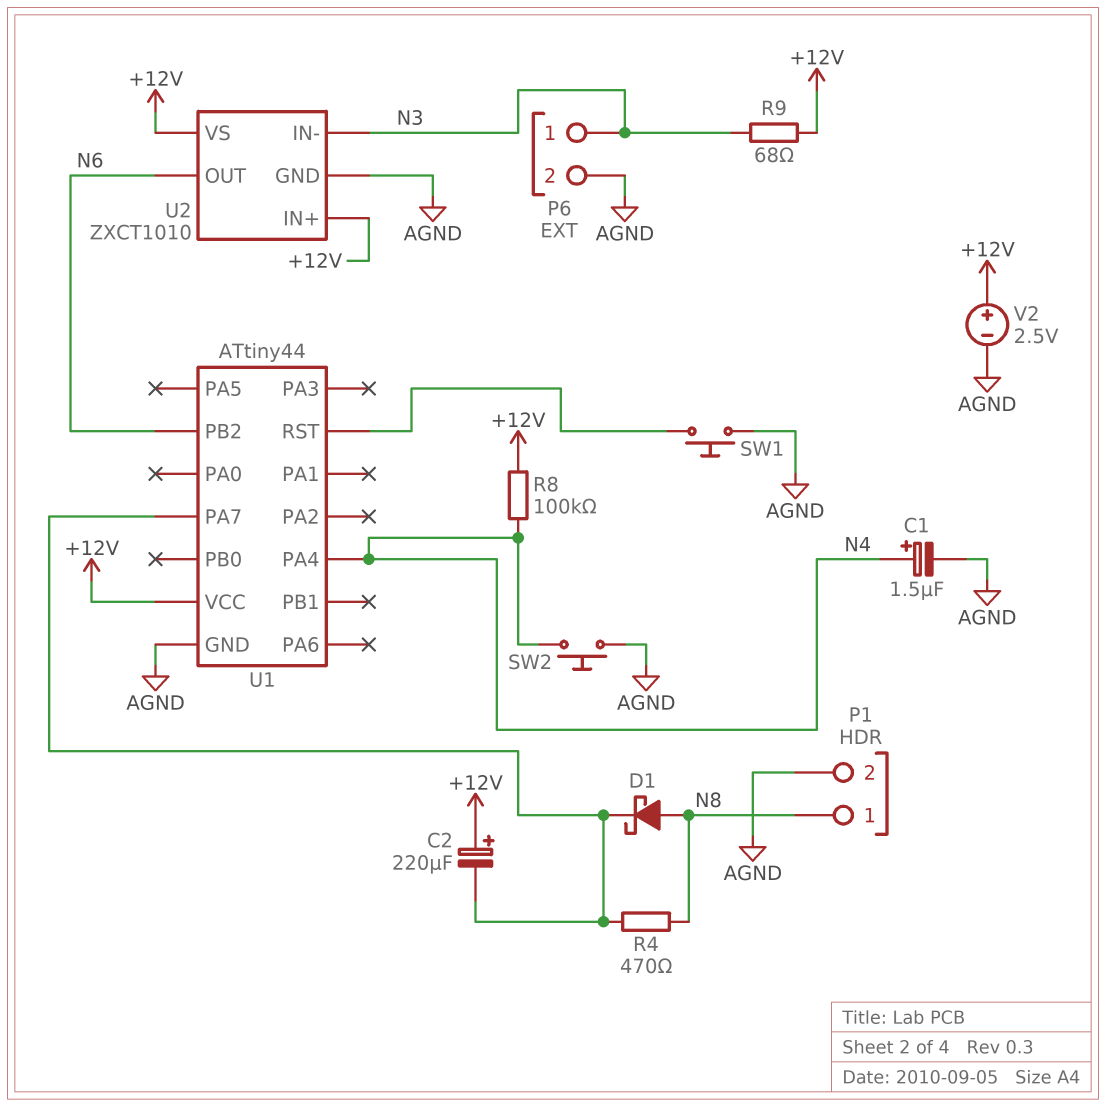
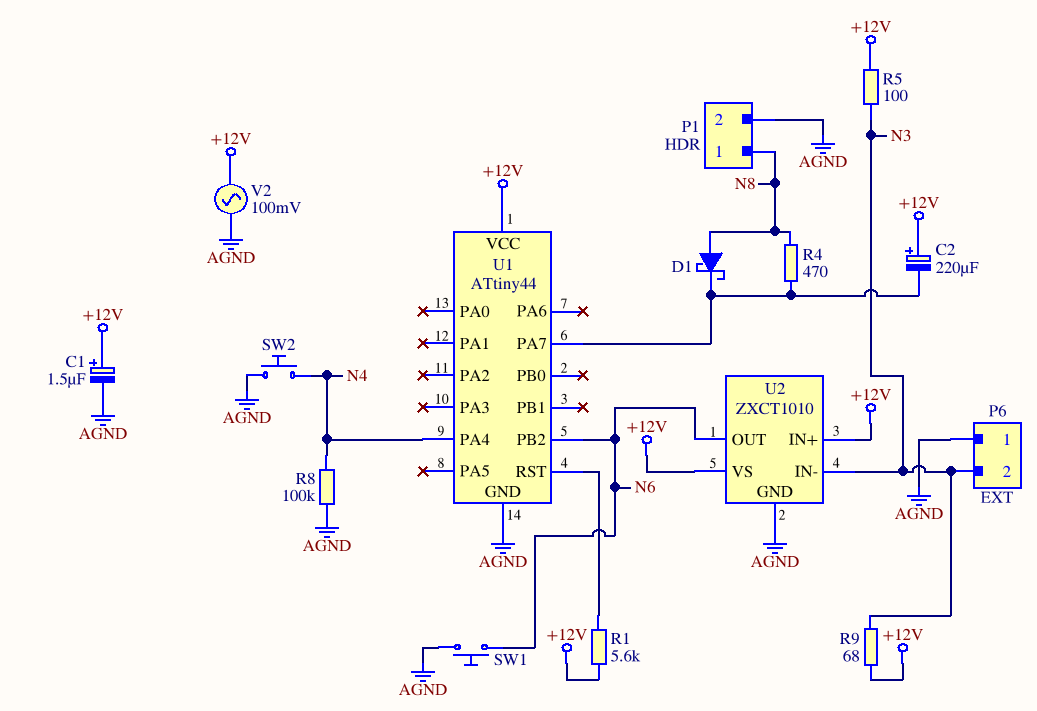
C1: 1.5uF (plus N4, minus AGND) -> 1.5uF (plus +12V, minus AGND)
P6 pin 1: N3 -> AGND
P6 pin 2: AGND -> N3
R1: none -> 5.6k (+12V, U1/RST)
R5: none -> 100 (+12V, N3)
R8: 100k (+12V, N4) -> 100k (AGND, N4)
SW1: button (AGND, U1/RST) -> button (AGND, N6)
V2: 2.5V (plus +12V, minus AGND) -> AC 100mV (+12V, AGND)

